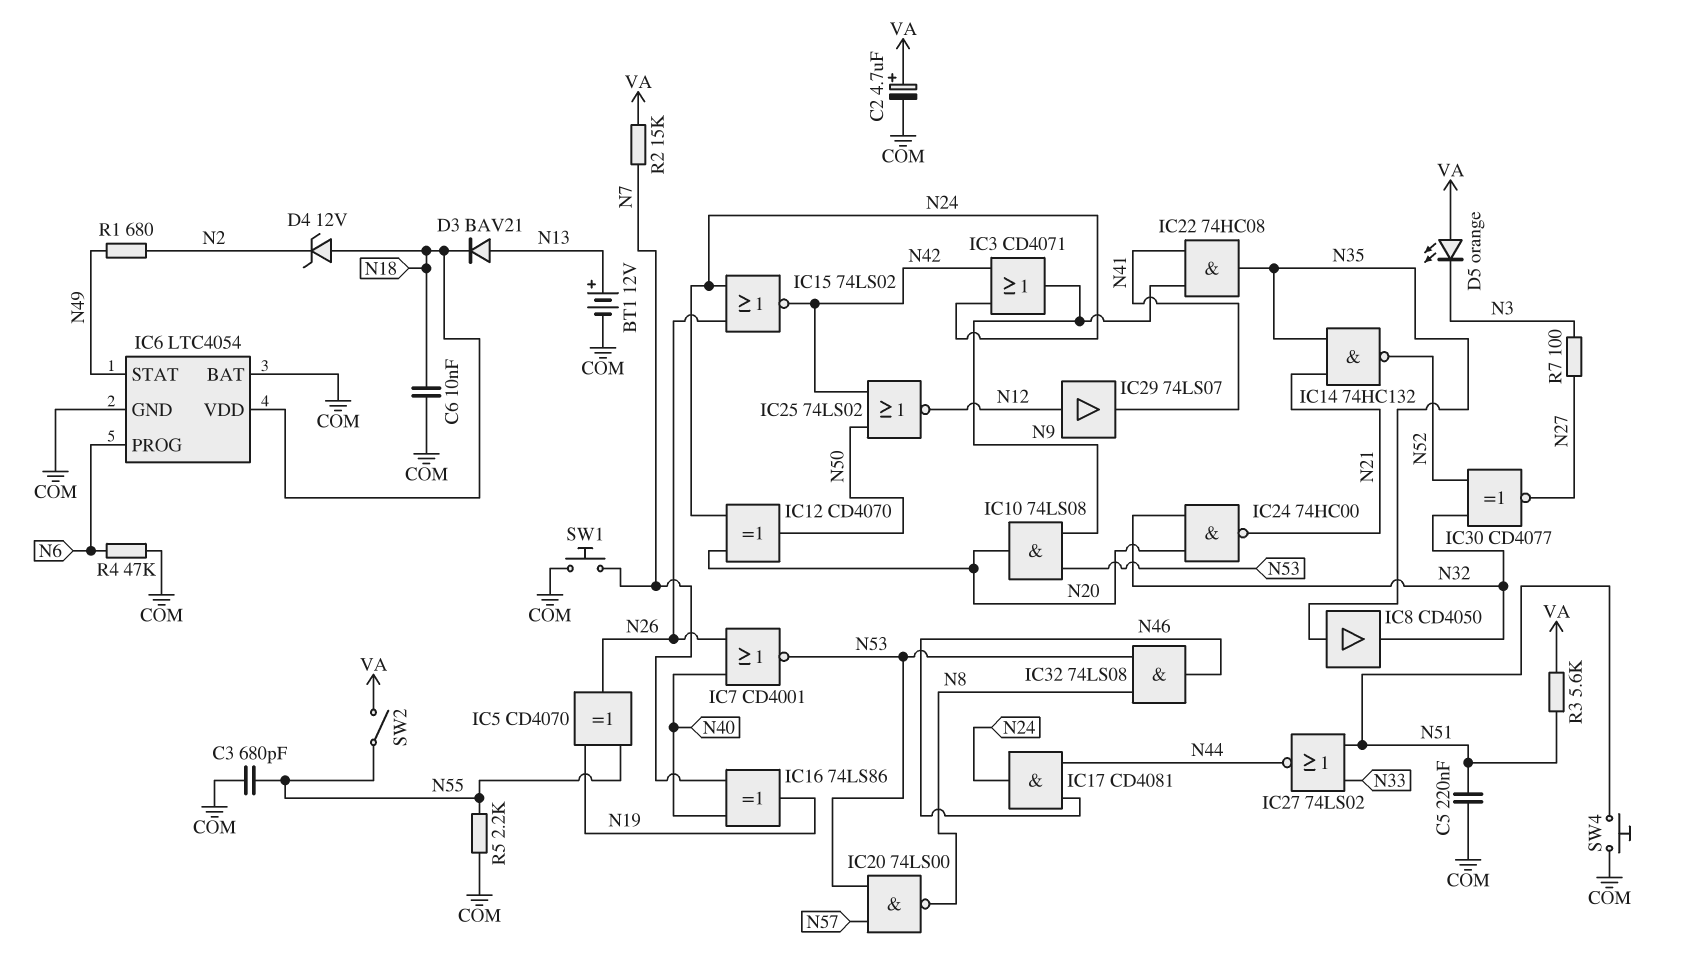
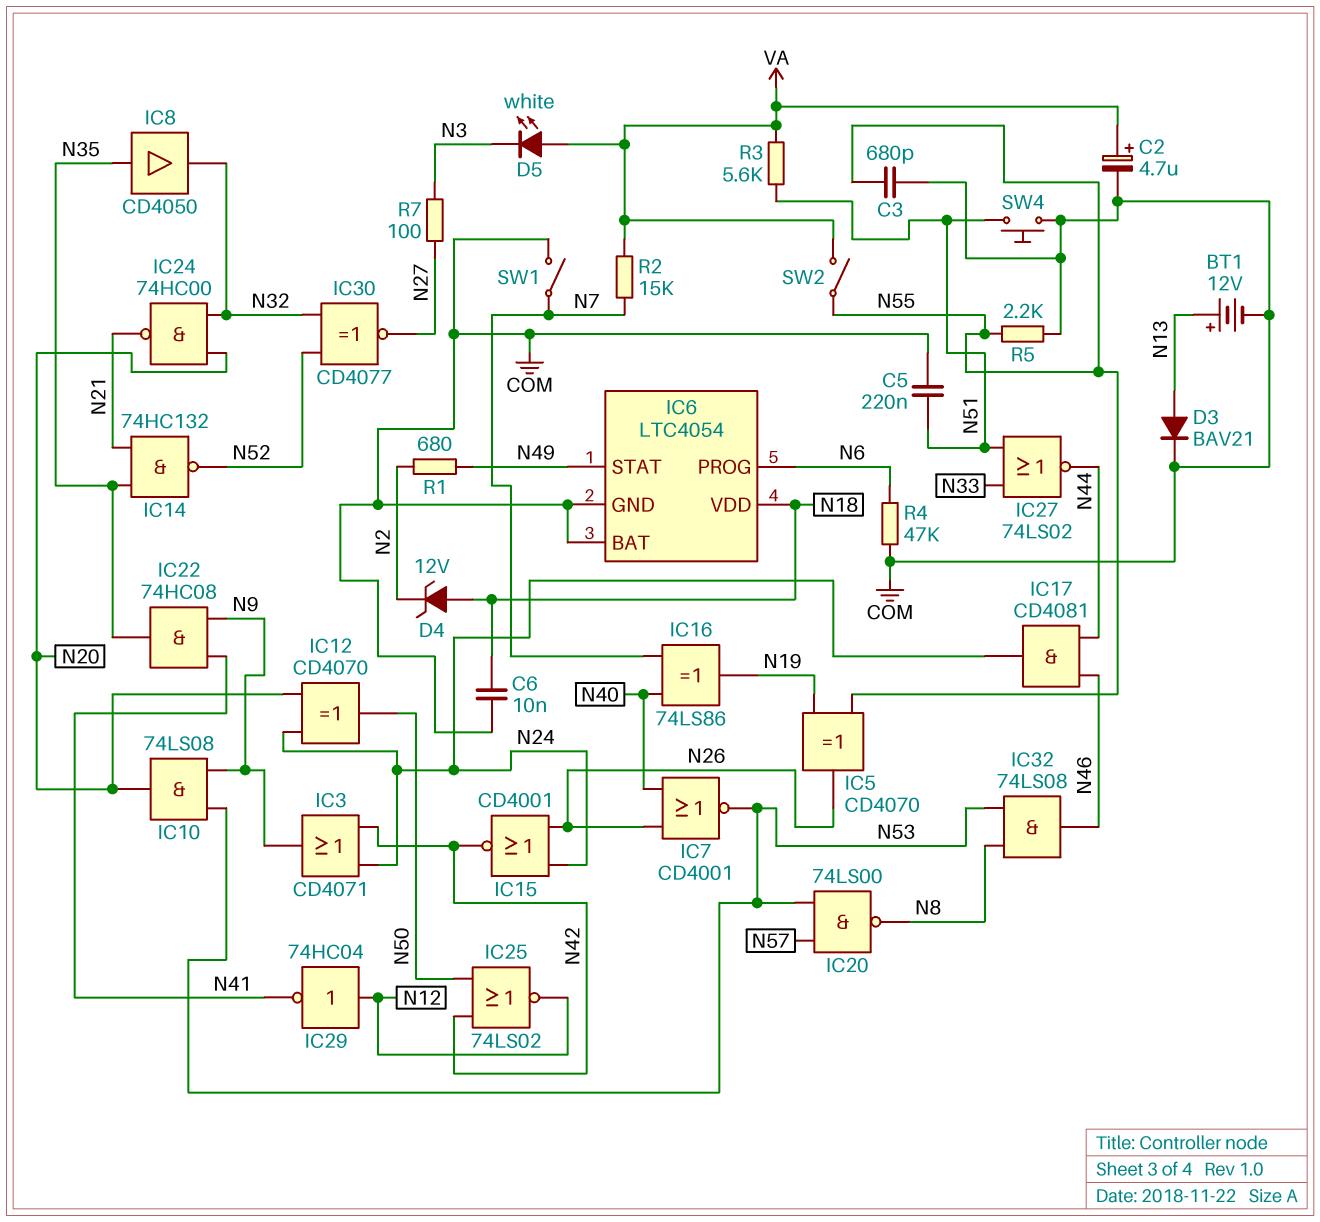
D3: diode BAV21 (A N13, K N18) -> diode BAV21 (A N13, K COM)
D5: LED orange (A VA, K N3) -> LED white (A VA, K N3)
IC15: NOR 74LS02 (in N24, in N26, out N42) -> NOR CD4001 (in N24, in N26, out N42)
IC29: buffer 74LS07 (in N12, out N41) -> NOT 74HC04 (in N12, out N41)
SW1: button (COM, N7) -> switch (COM, N7)

